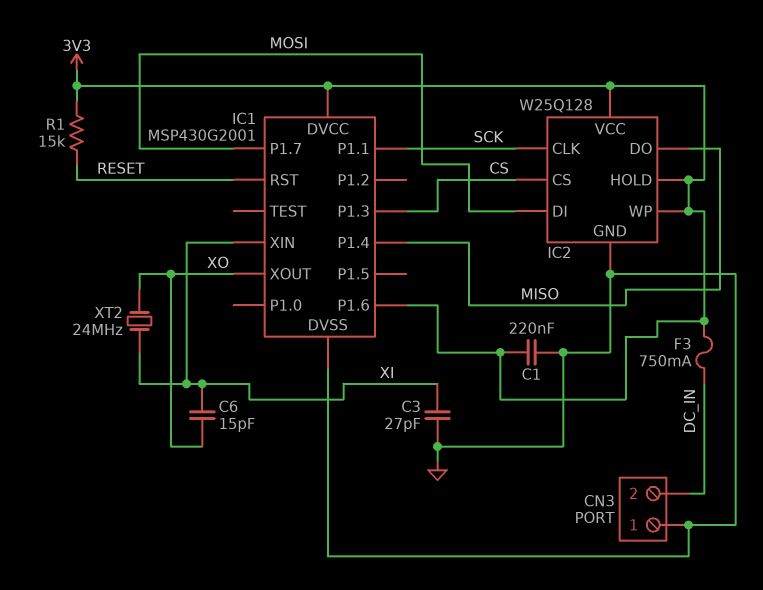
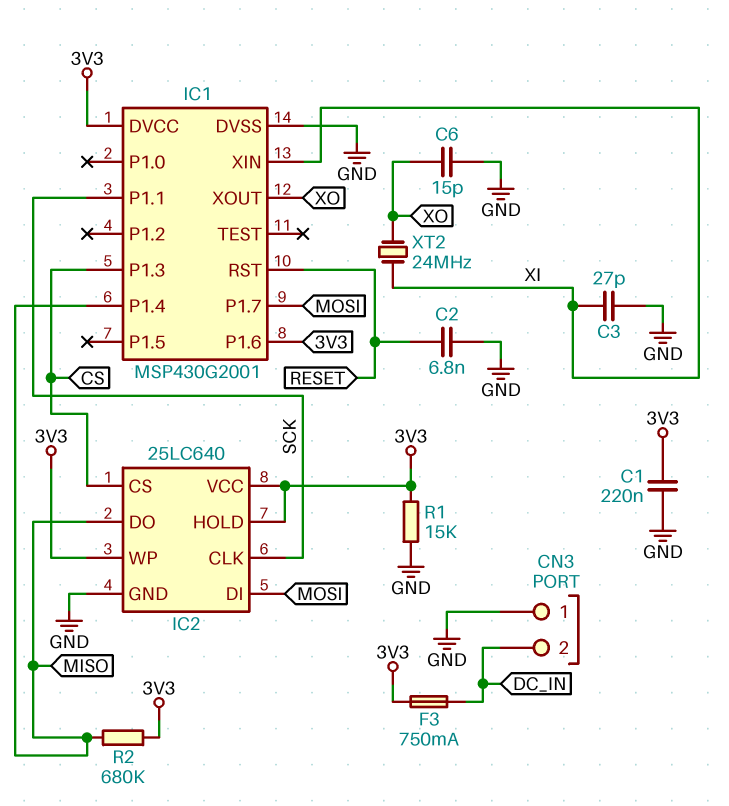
C2: none -> 6.8nF (GND, RESET)
C6: 15pF (XI, XO) -> 15pF (GND, XO)
IC2: W25Q128 -> 25LC640
R1: 15k (3V3, RESET) -> 15k (3V3, GND)
R2: none -> 680k (3V3, MISO)

